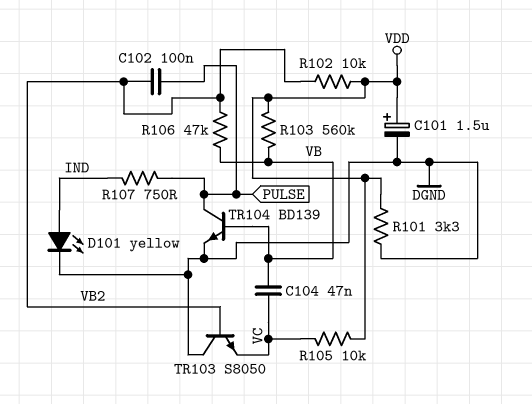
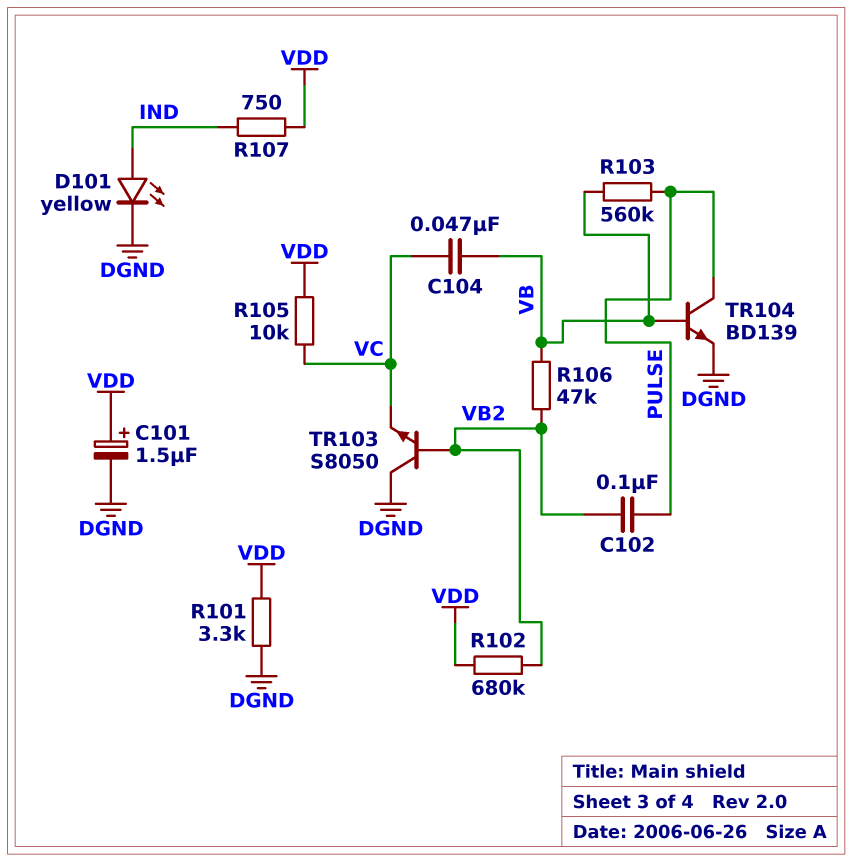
R102: 10k (VB2, VDD) -> 680k (VB2, VDD)
R103: 560k (VB, VDD) -> 560k (PULSE, VB)
R107: 750 (IND, PULSE) -> 750 (IND, VDD)

